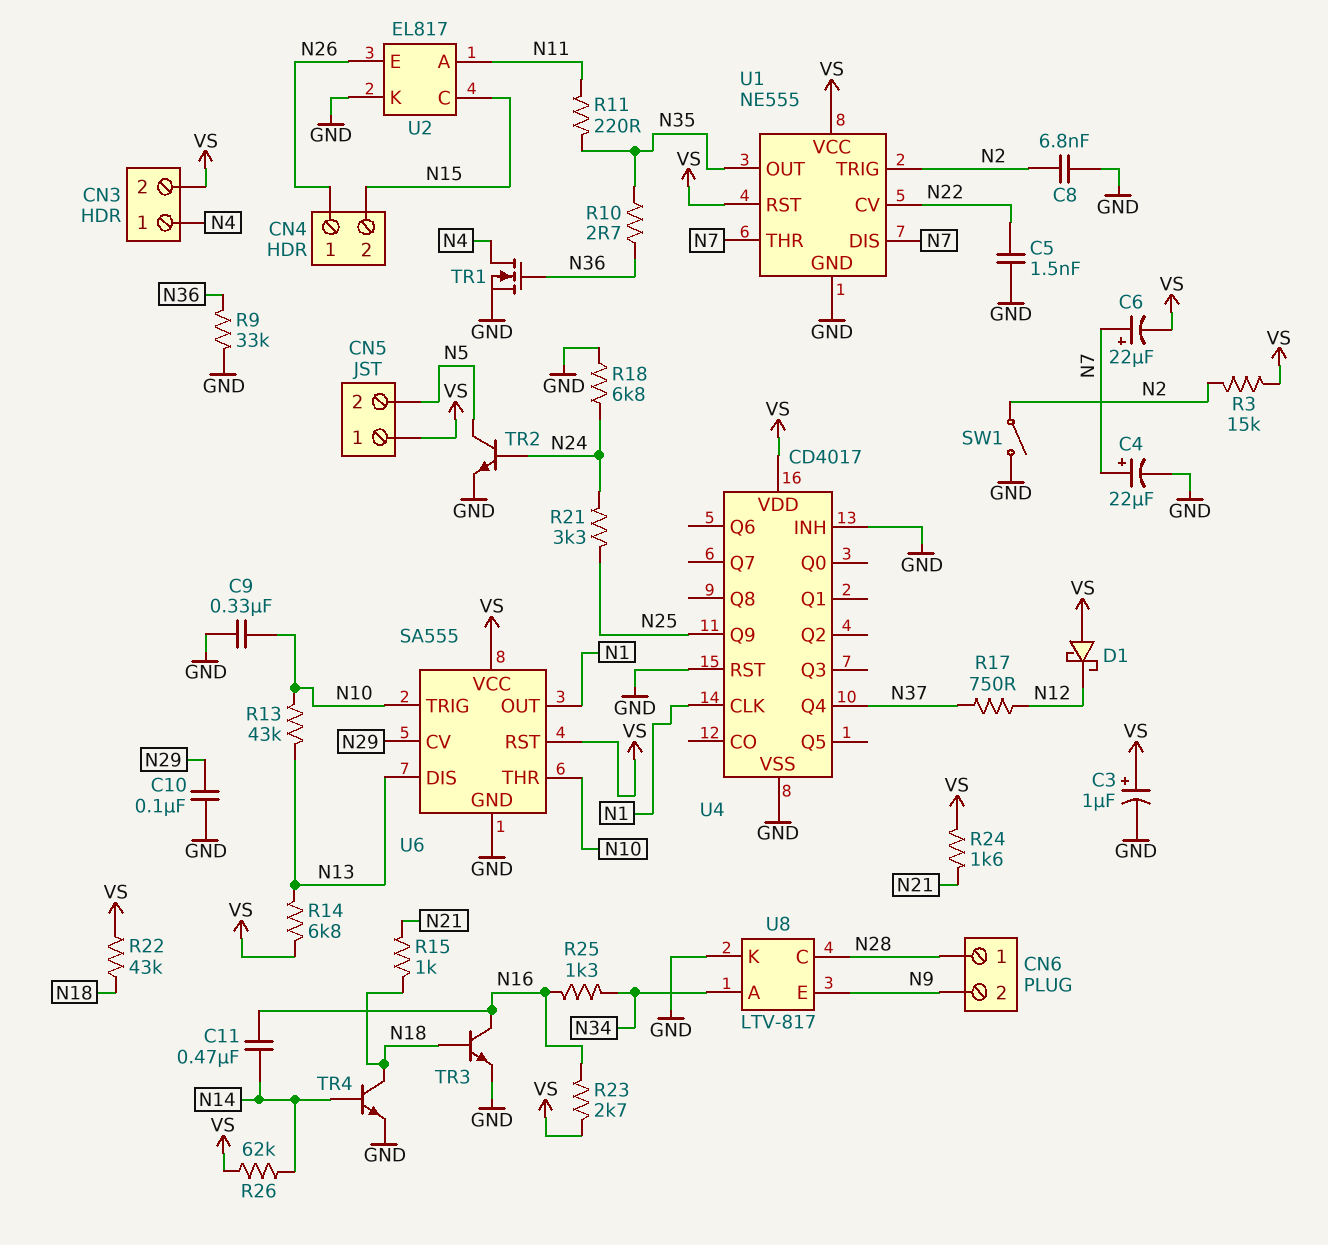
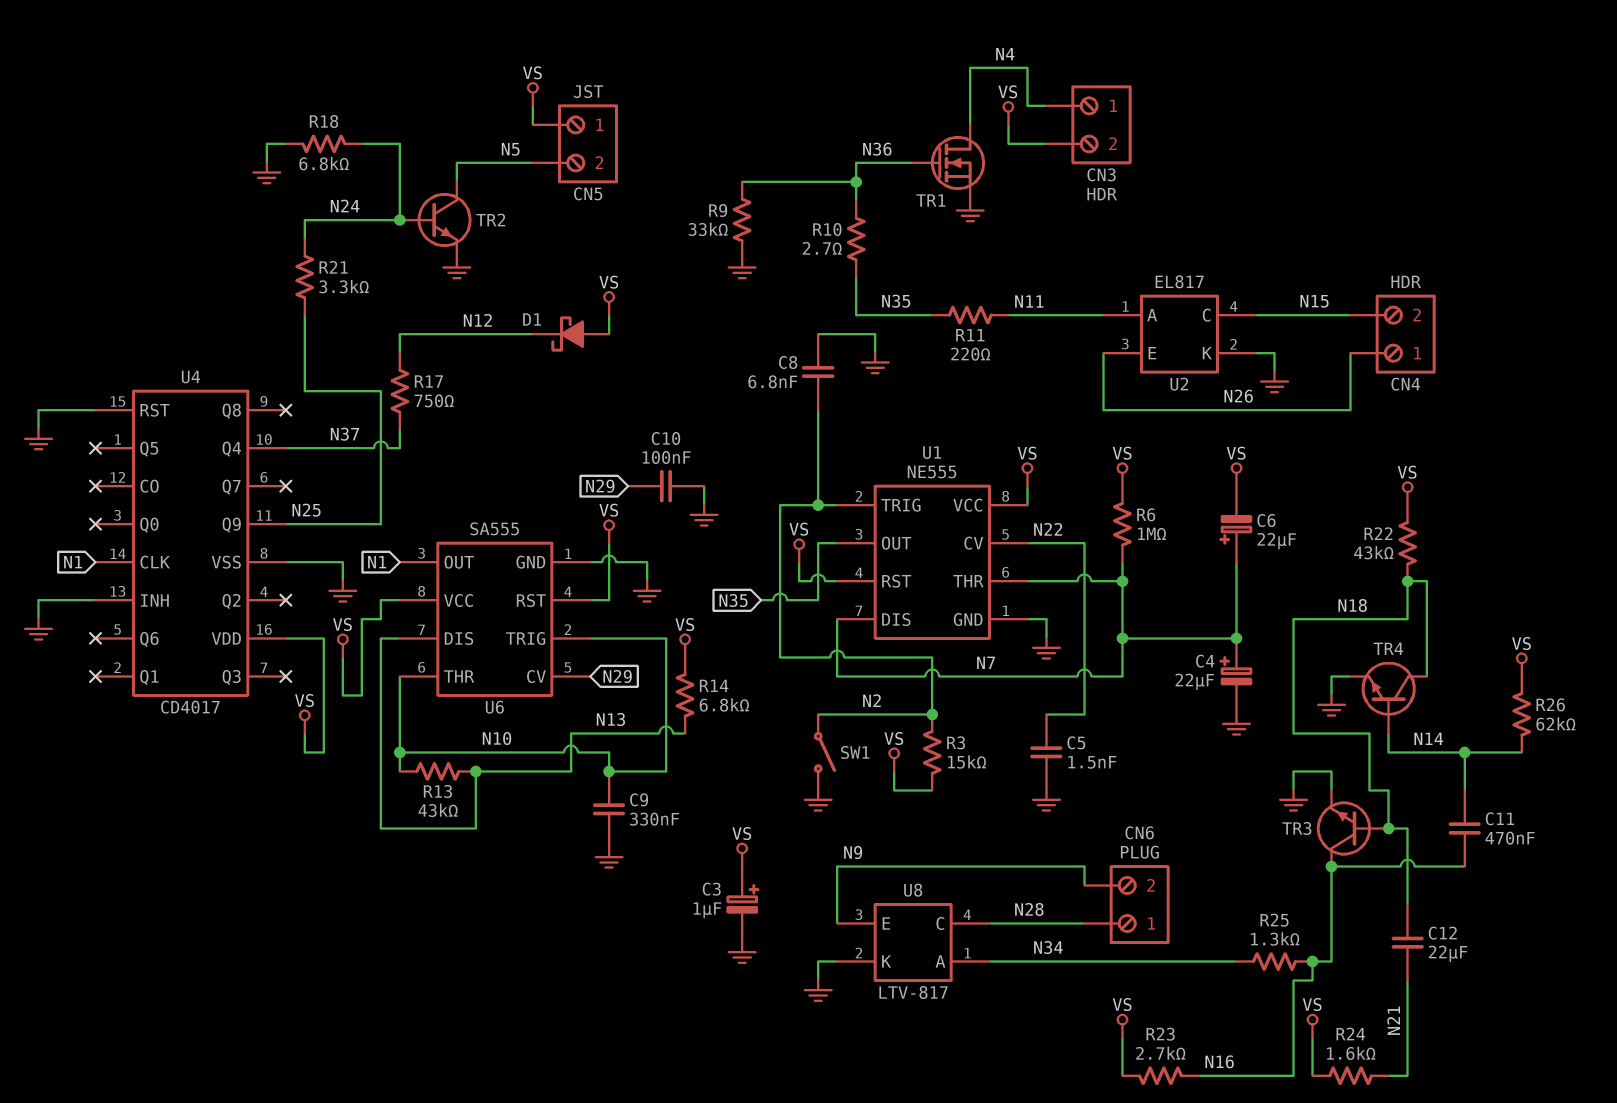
C12: none -> 22uF (N18, N21)
R6: none -> 1M (N7, VS)
R15: 1k (N18, N21) -> none

